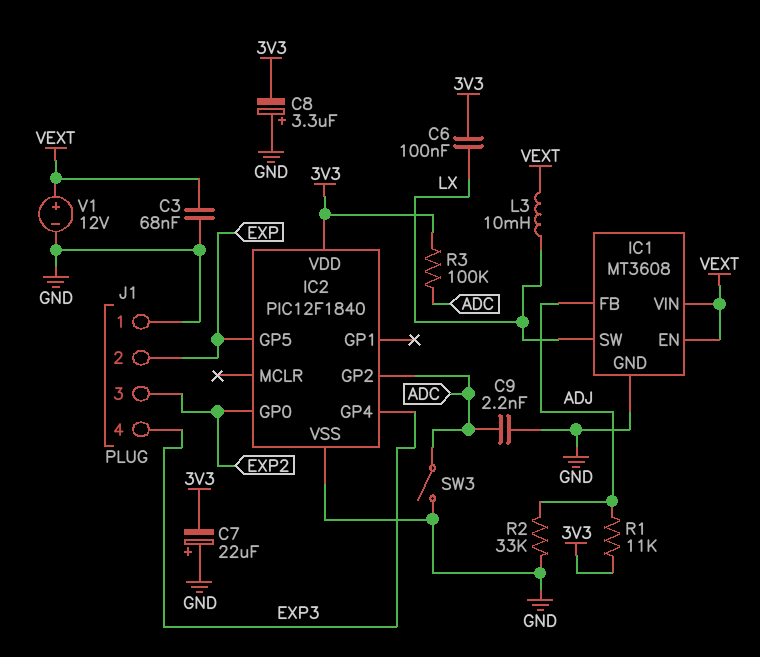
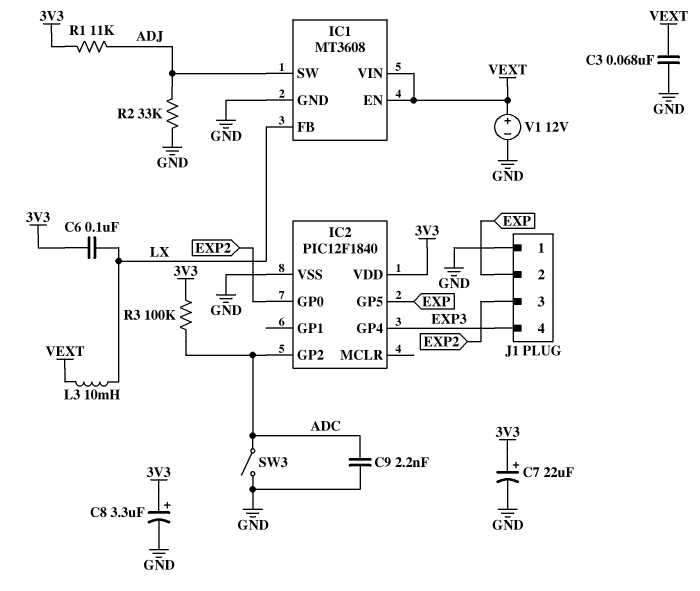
C7: 22uF (plus GND, minus 3V3) -> 22uF (plus 3V3, minus GND)
C8: 3.3uF (plus GND, minus 3V3) -> 3.3uF (plus 3V3, minus GND)
IC1 pin FB: ADJ -> LX
IC1 pin SW: LX -> ADJ

